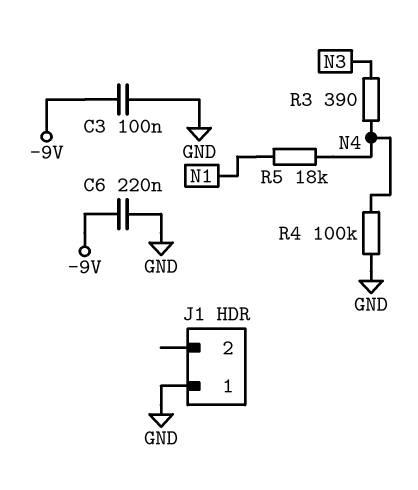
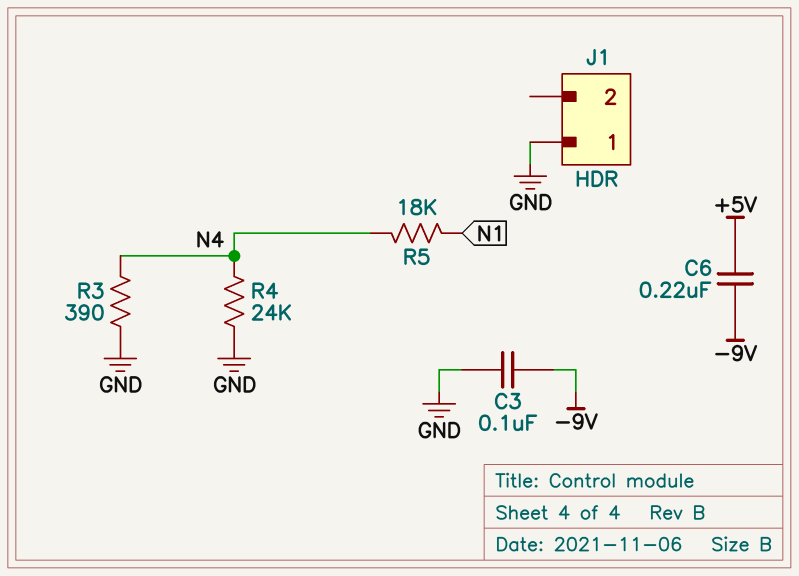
C6: 220nF (-9V, GND) -> 220nF (+5V, -9V)
R3: 390 (N3, N4) -> 390 (GND, N4)
R4: 100k (GND, N4) -> 24k (GND, N4)

